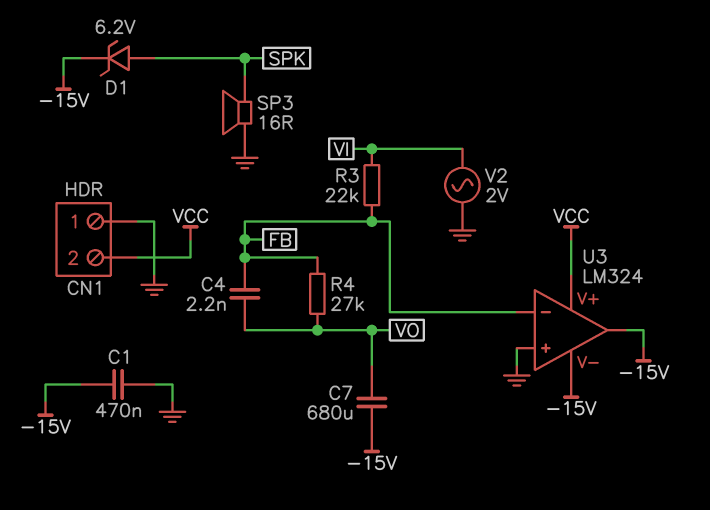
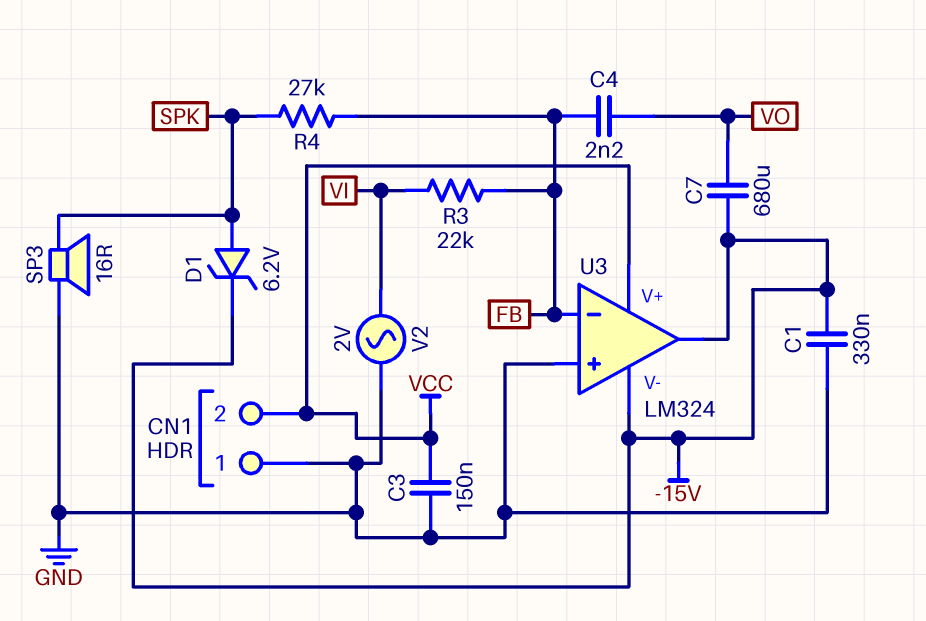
C1: 470nF (-15V, GND) -> 330nF (-15V, GND)
C3: none -> 150nF (GND, VCC)
R4: 27k (FB, VO) -> 27k (FB, SPK)

